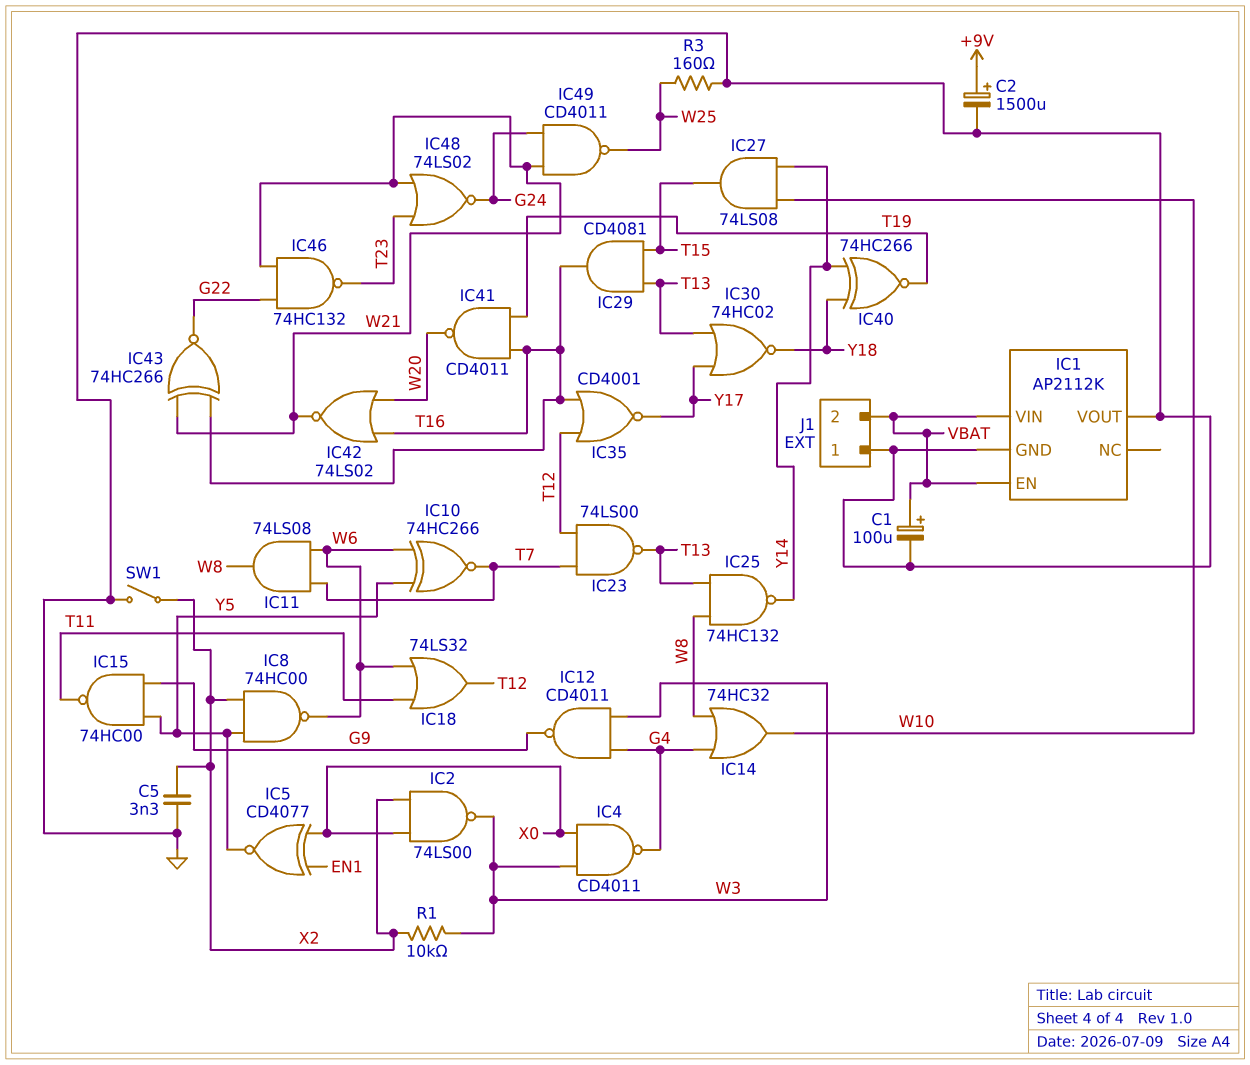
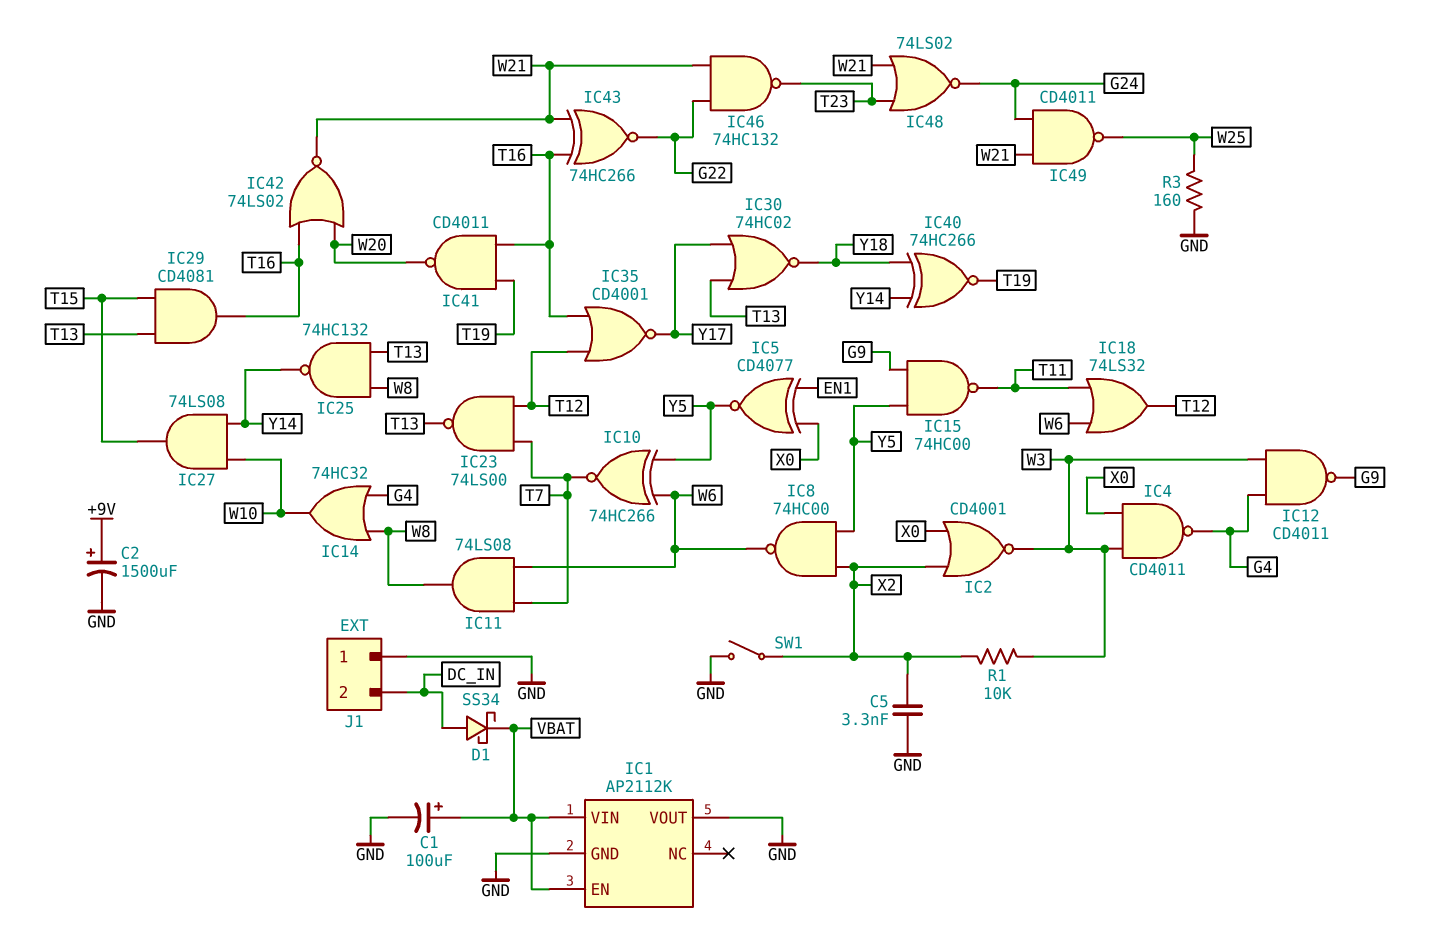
D1: none -> schottky SS34 (A DC_IN, K VBAT)
IC2: NAND 74LS00 (in X0, in X2, out W3) -> NOR CD4001 (in X0, in X2, out W3)
J1 pin 2: VBAT -> DC_IN

